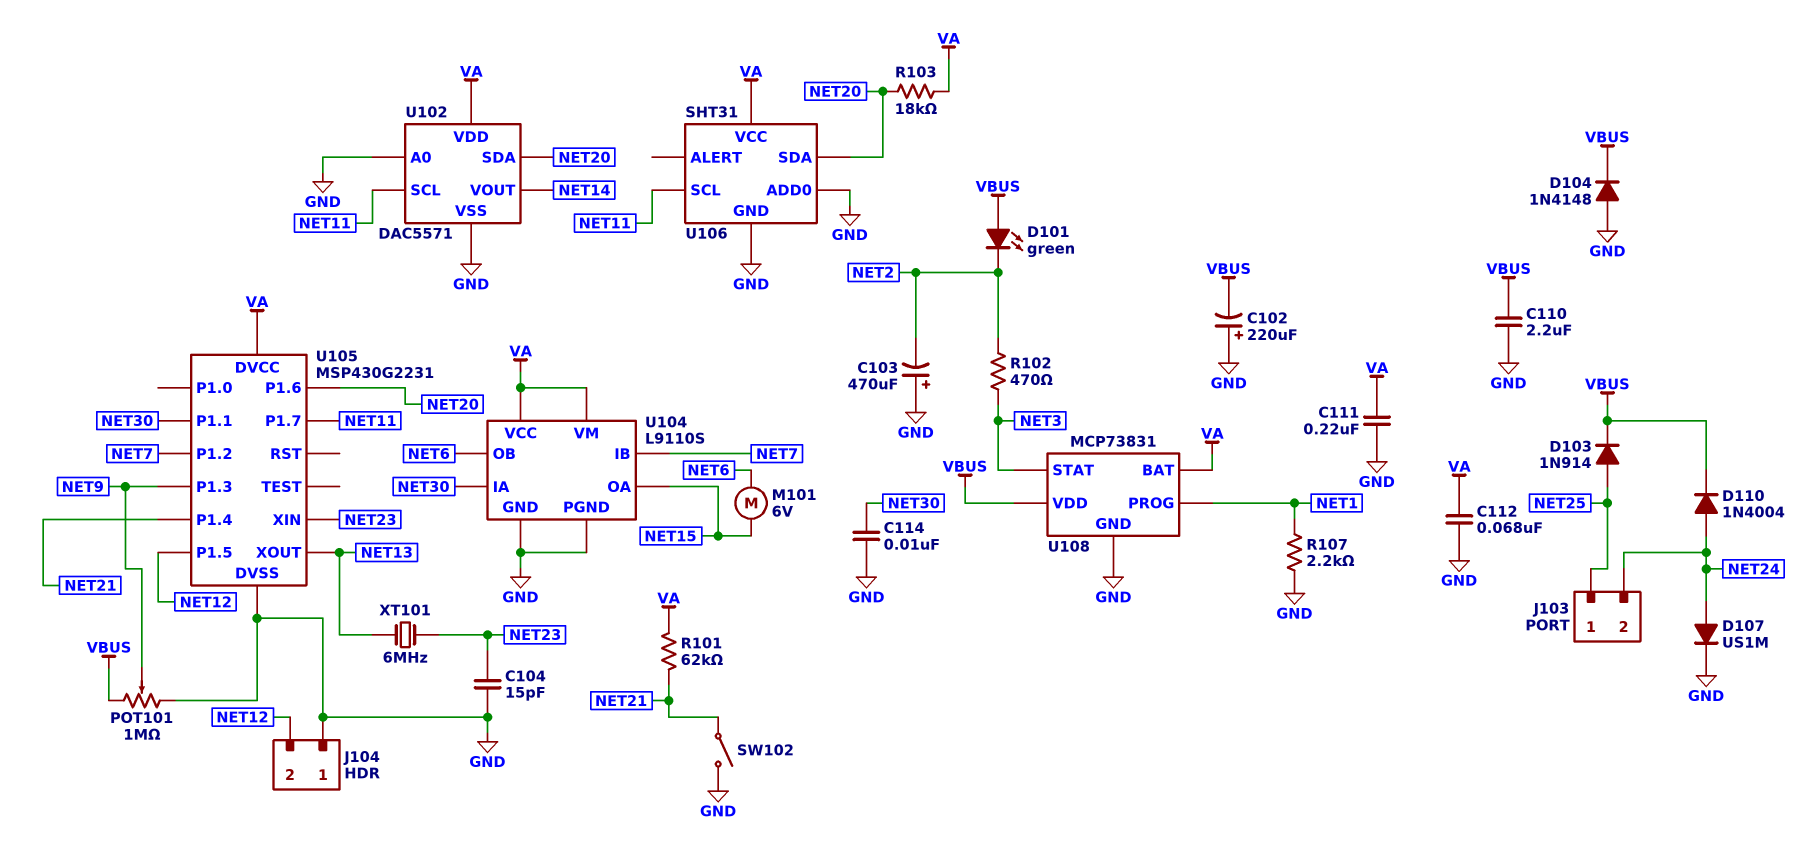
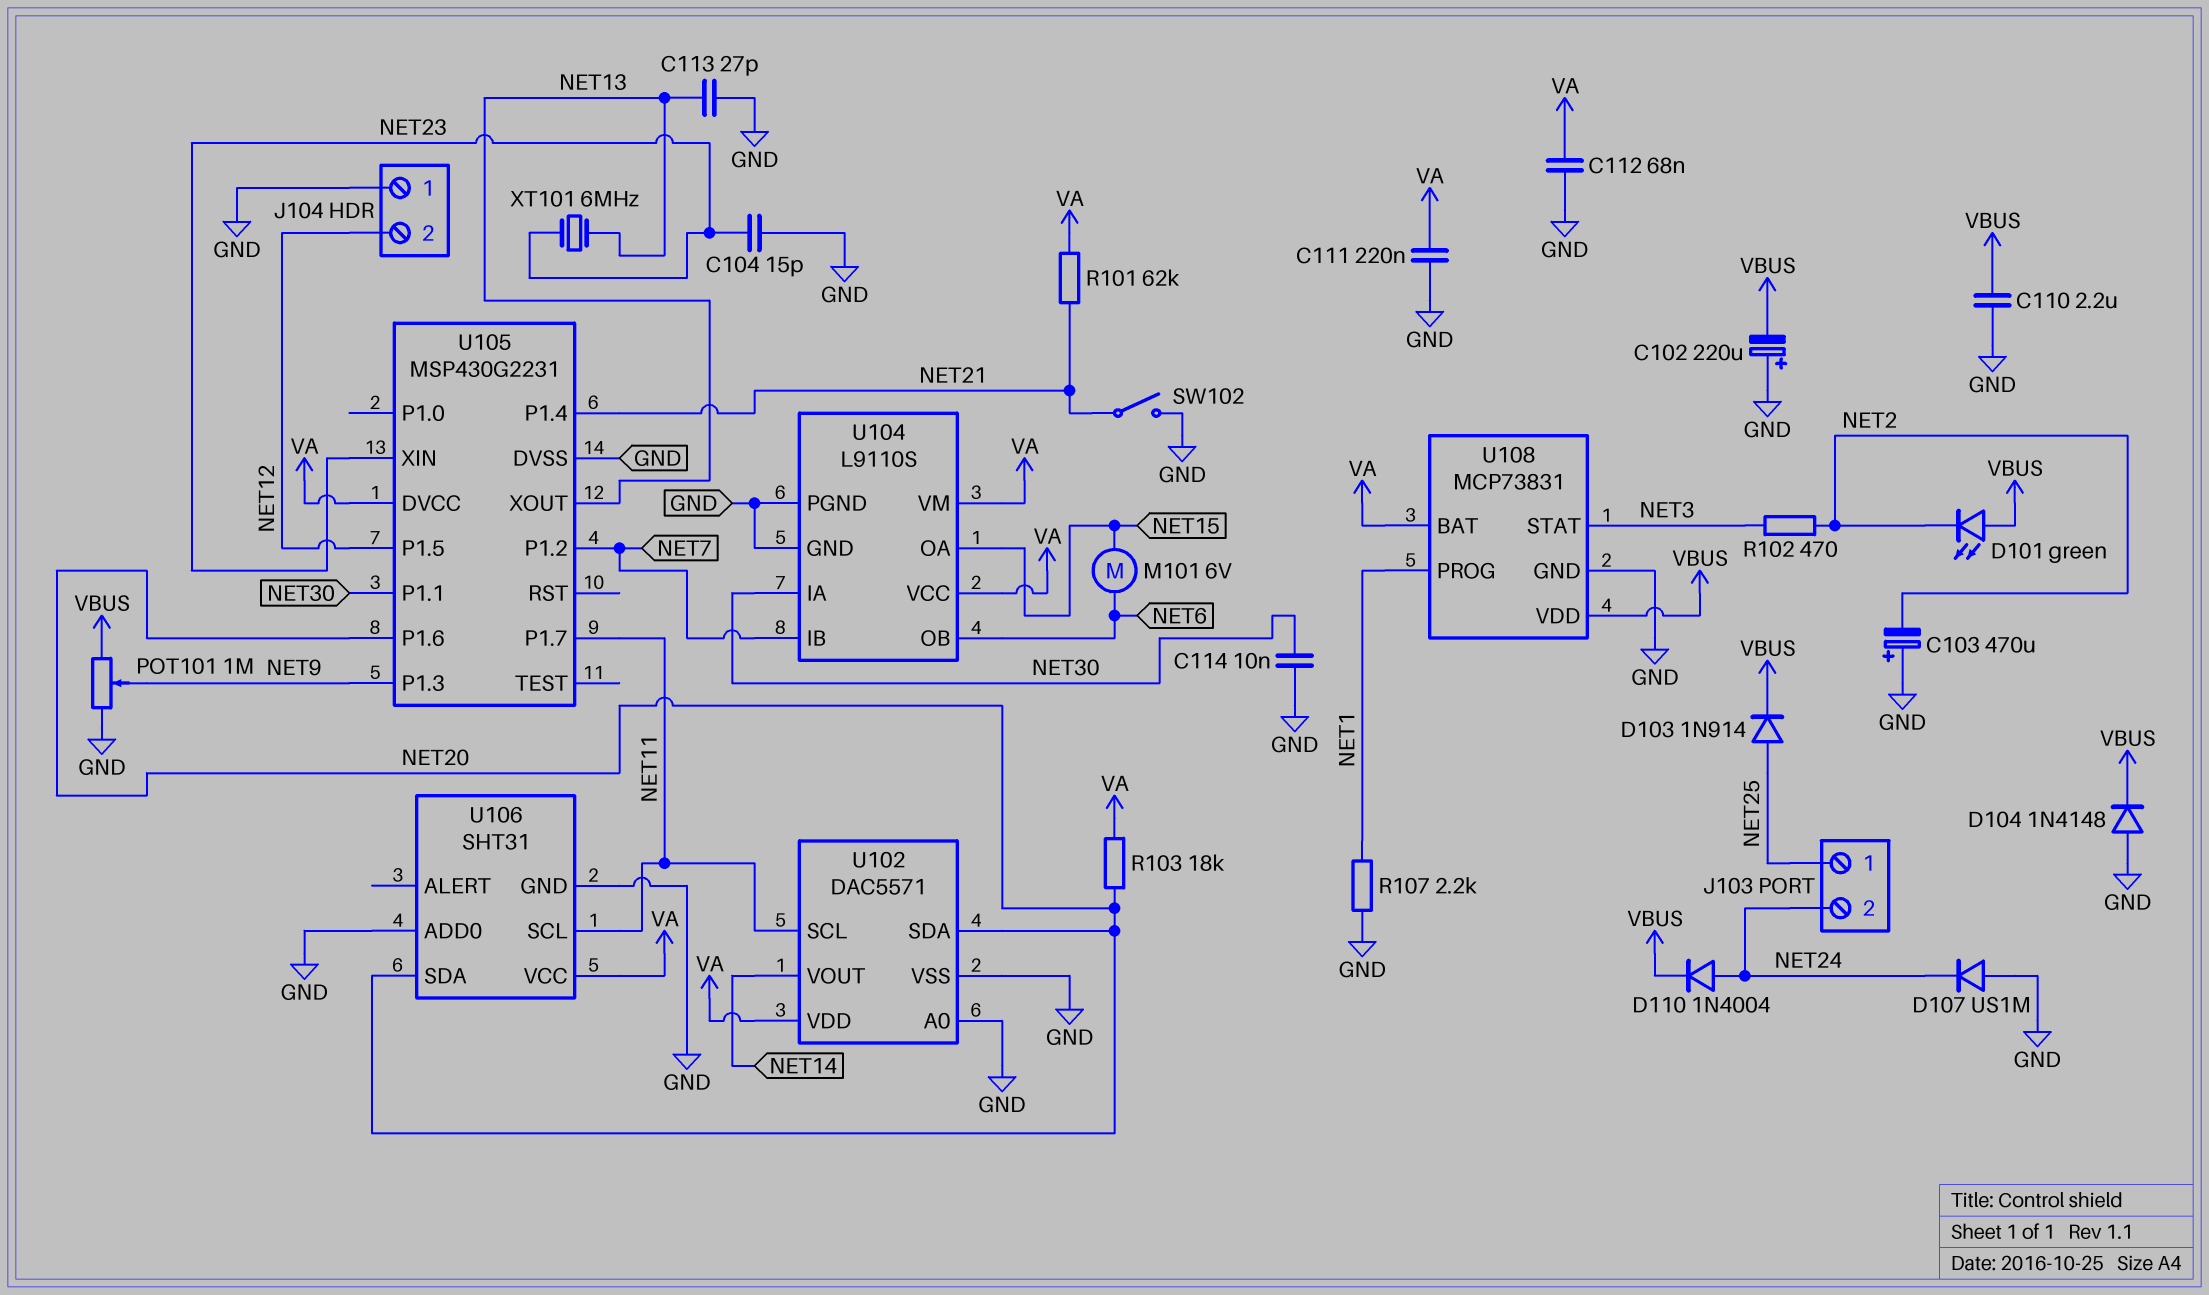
C113: none -> 27pF (GND, NET13)
D107: diode US1M (A NET24, K GND) -> diode US1M (A GND, K NET24)

